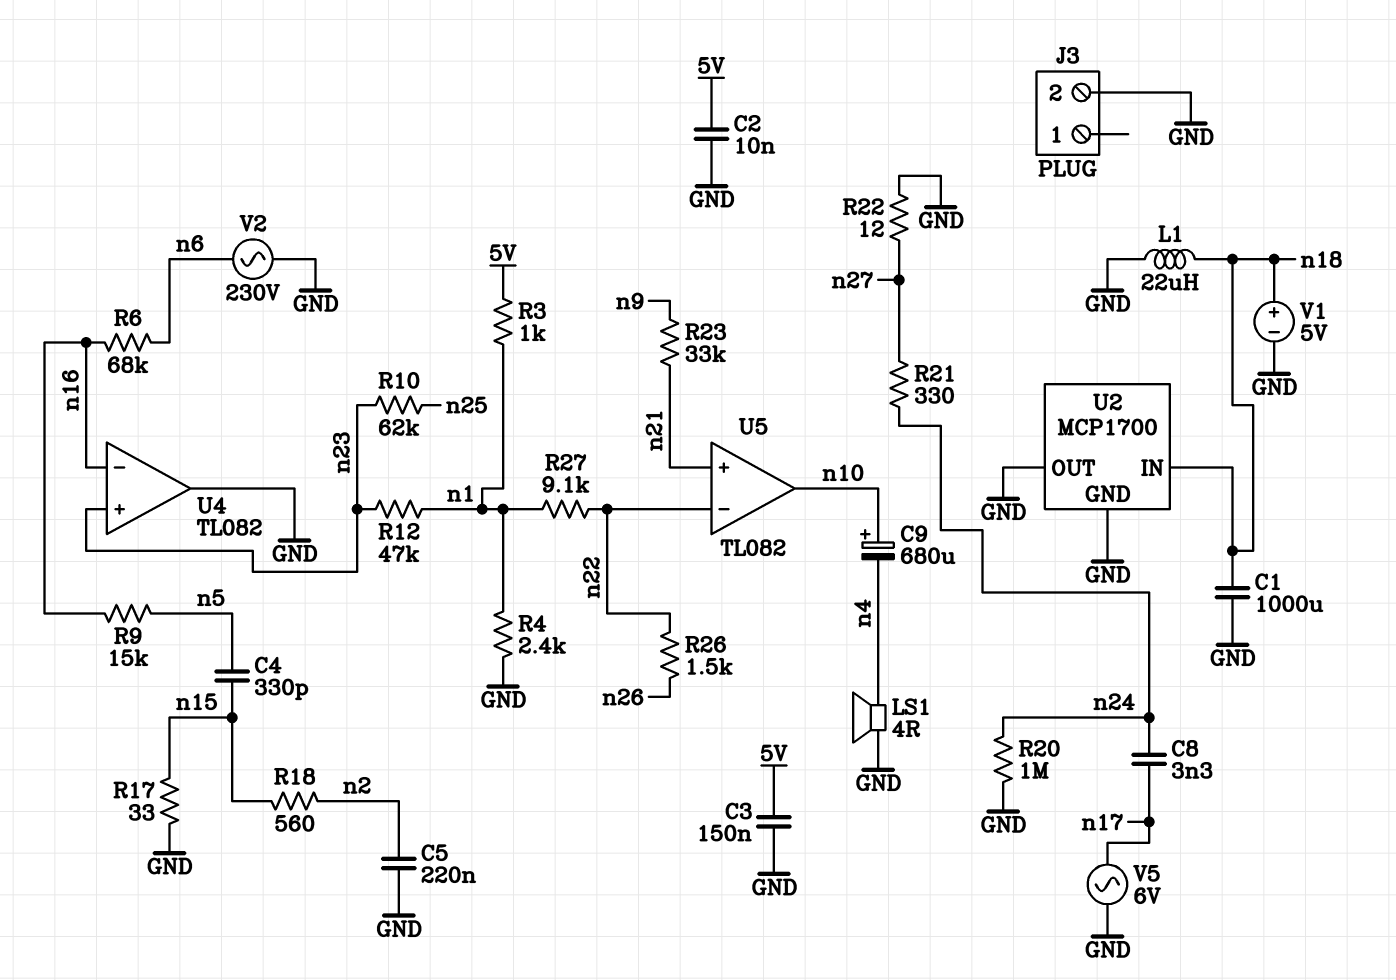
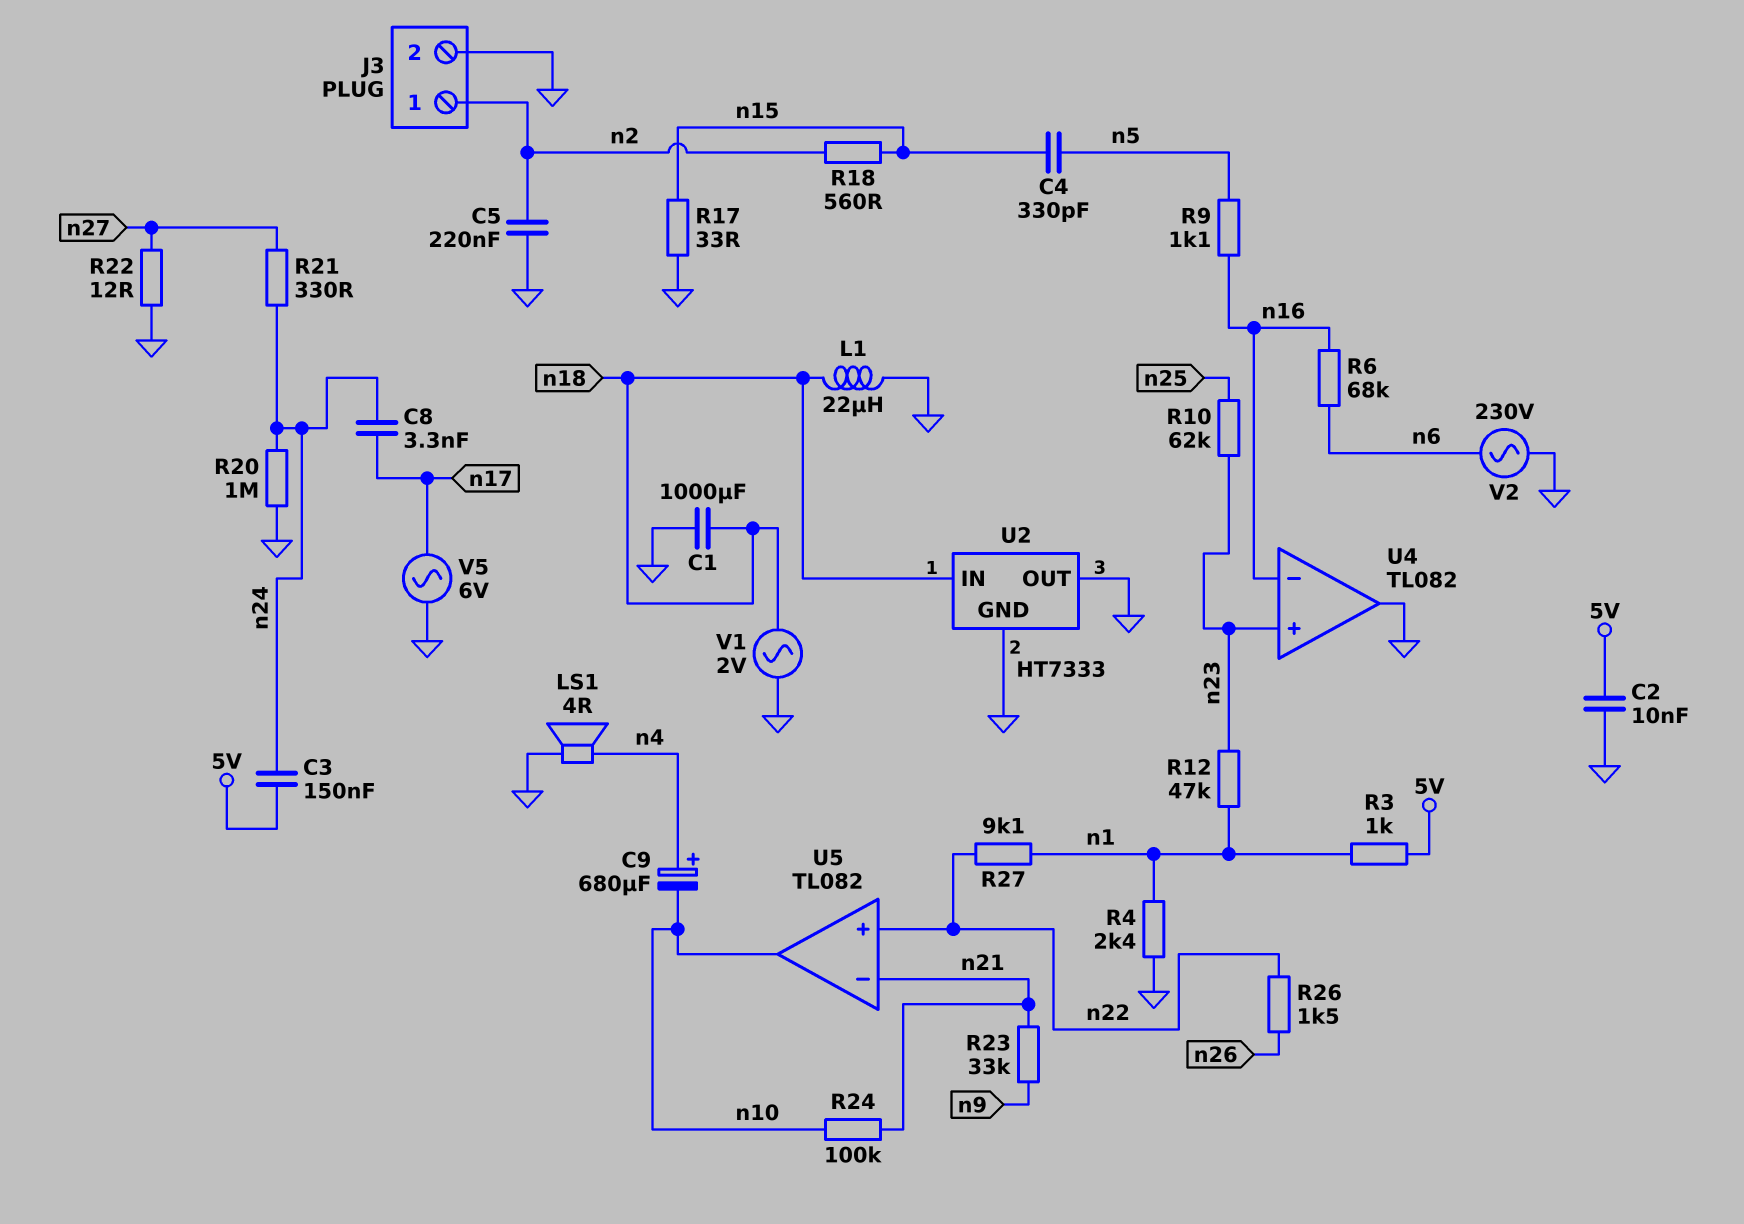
C3: 150nF (5V, GND) -> 150nF (5V, n24)
C9: 680uF (plus n10, minus n4) -> 680uF (plus n4, minus n10)
J3 pin 1: none -> n2
R9: 15k (n5, n16) -> 1.1k (n5, n16)
R24: none -> 100k (n10, n21)
U2: MCP1700 -> HT7333
U5 pin in+: n21 -> n22
U5 pin in-: n22 -> n21
V1: 5V (plus n18, minus GND) -> AC 2V (GND, n18)

